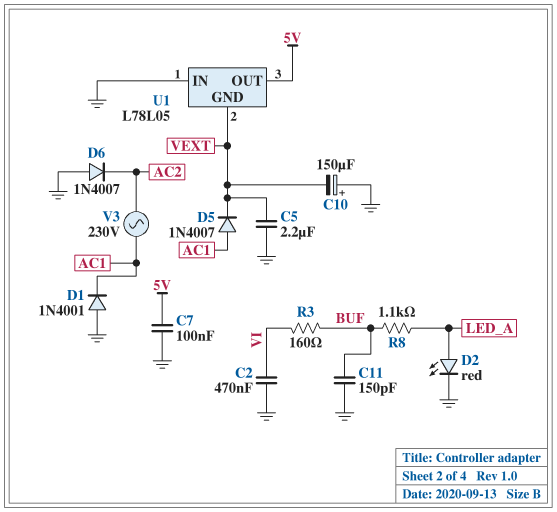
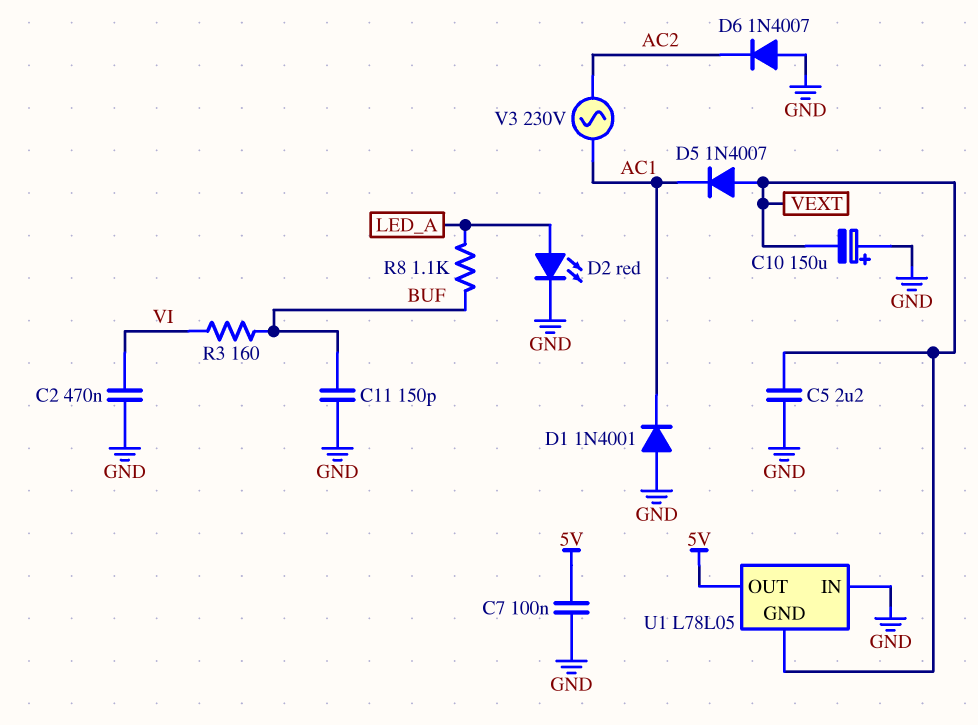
D5: diode 1N4007 (A AC1, K VEXT) -> diode 1N4007 (A VEXT, K AC1)

